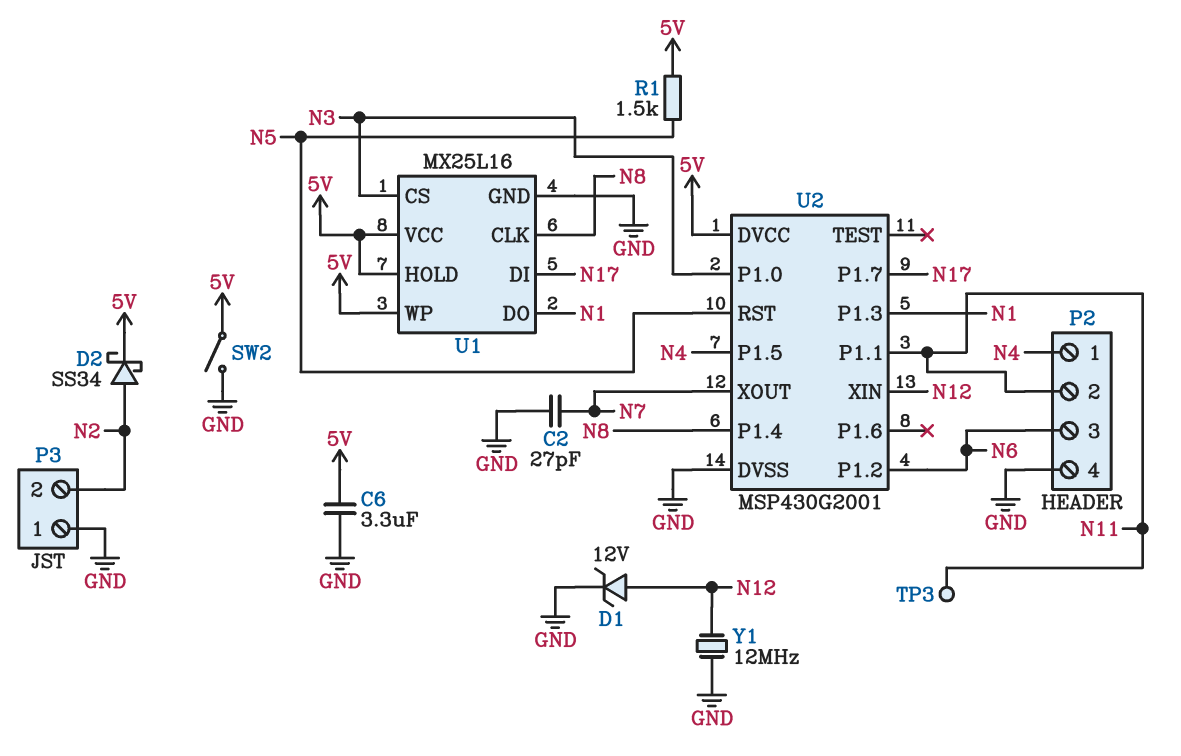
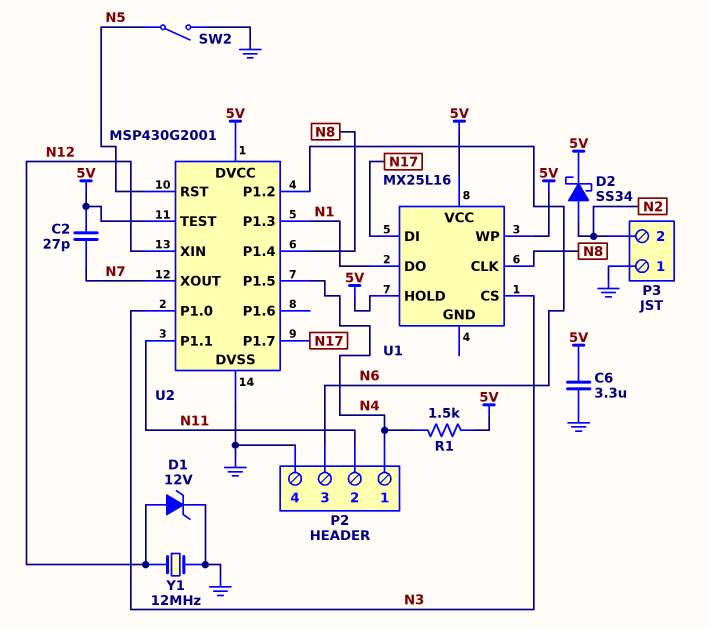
C2: 27pF (GND, N7) -> 27pF (5V, N7)
R1: 1.5k (5V, N5) -> 1.5k (5V, N4)
SW2: switch (5V, GND) -> switch (GND, N5)
TP3: test point (N11) -> none
U1 pin GND: GND -> none
U2 pin TEST: none -> 5V

